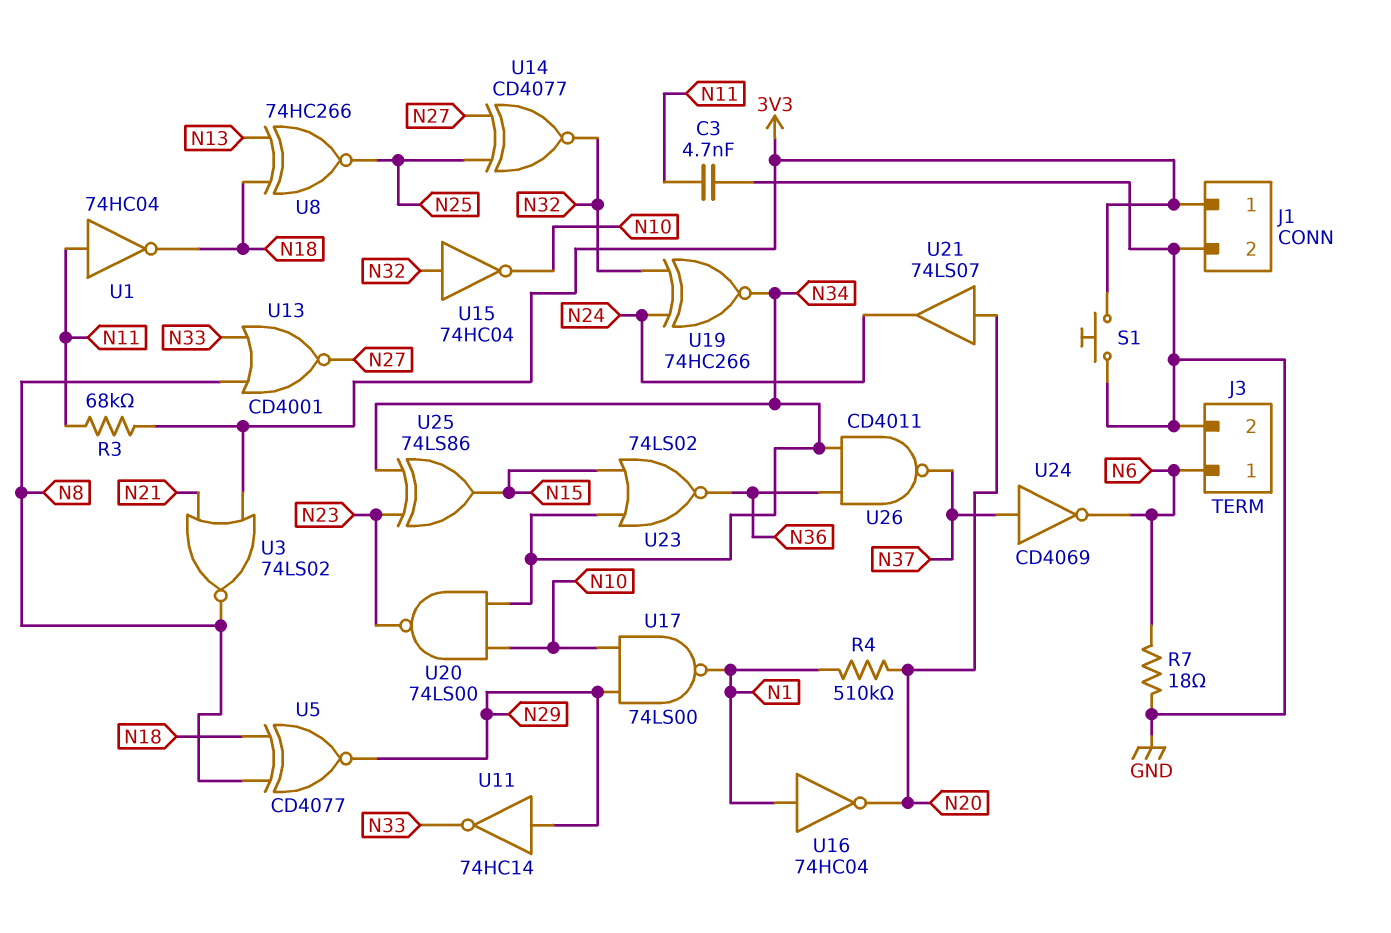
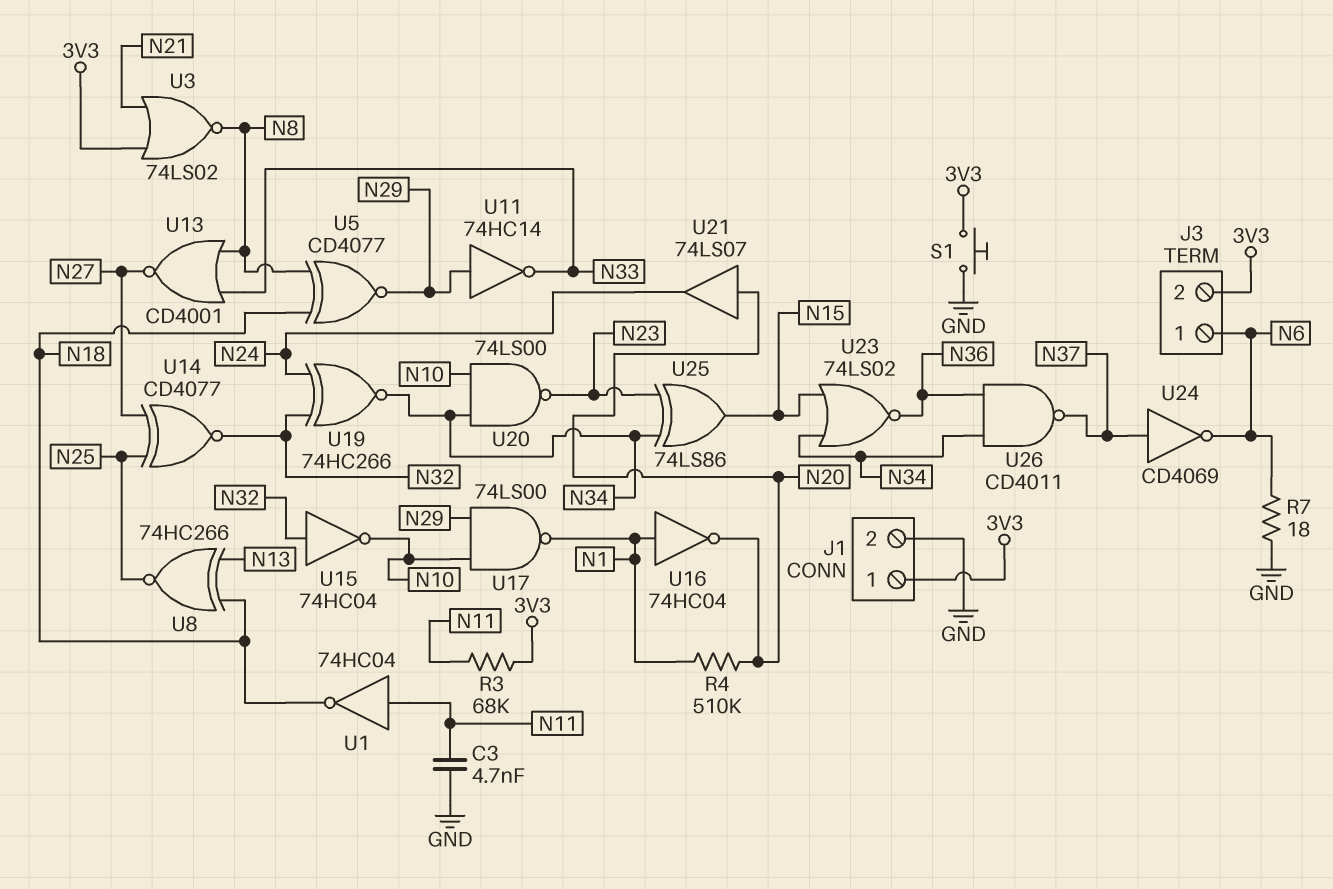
J3 pin 2: GND -> 3V3

